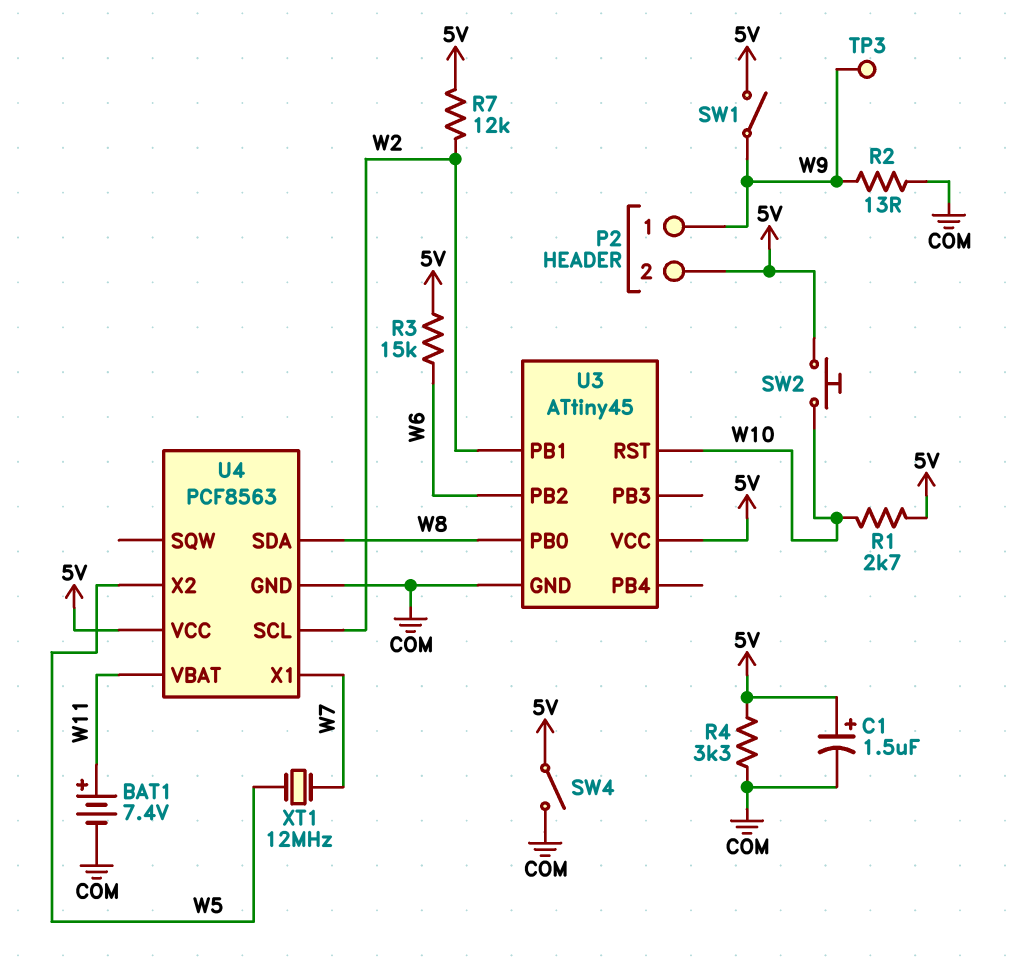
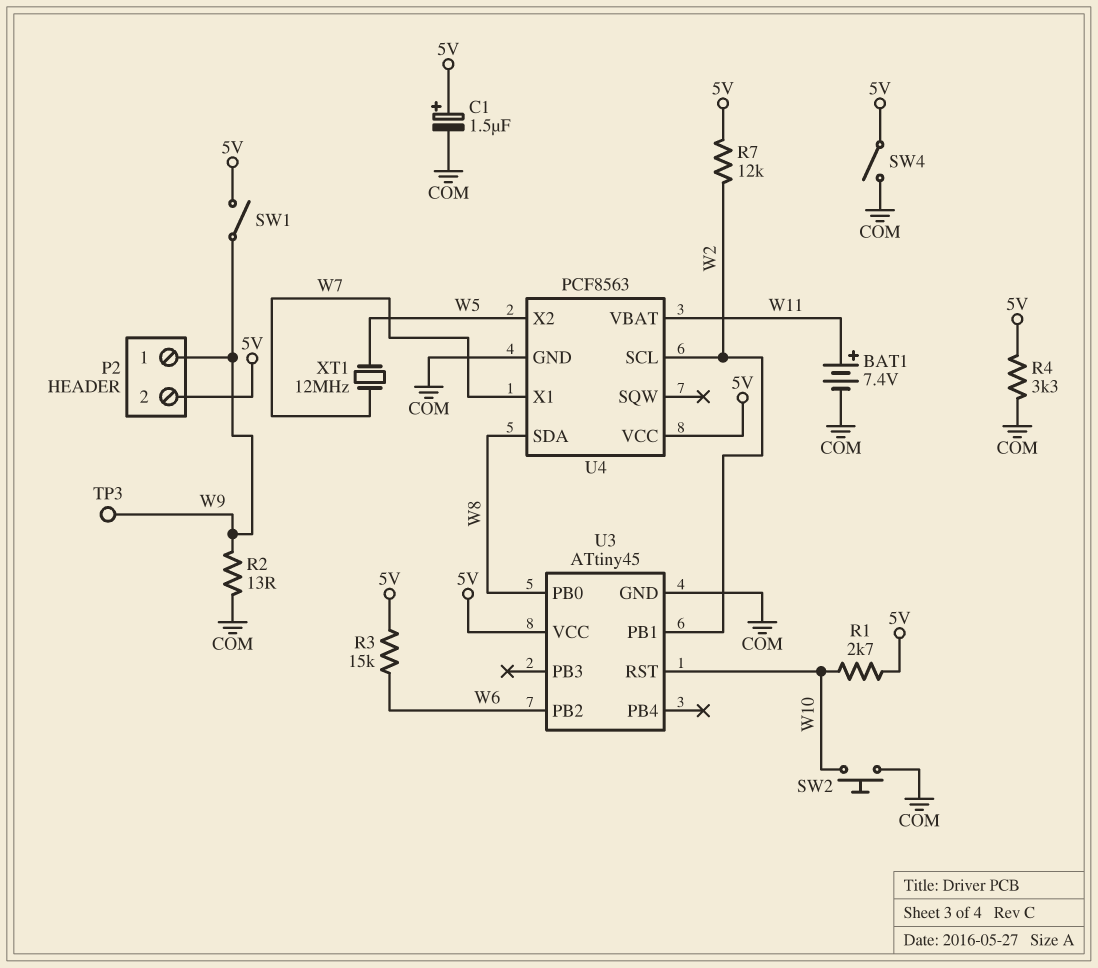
SW2: button (5V, W10) -> button (COM, W10)

